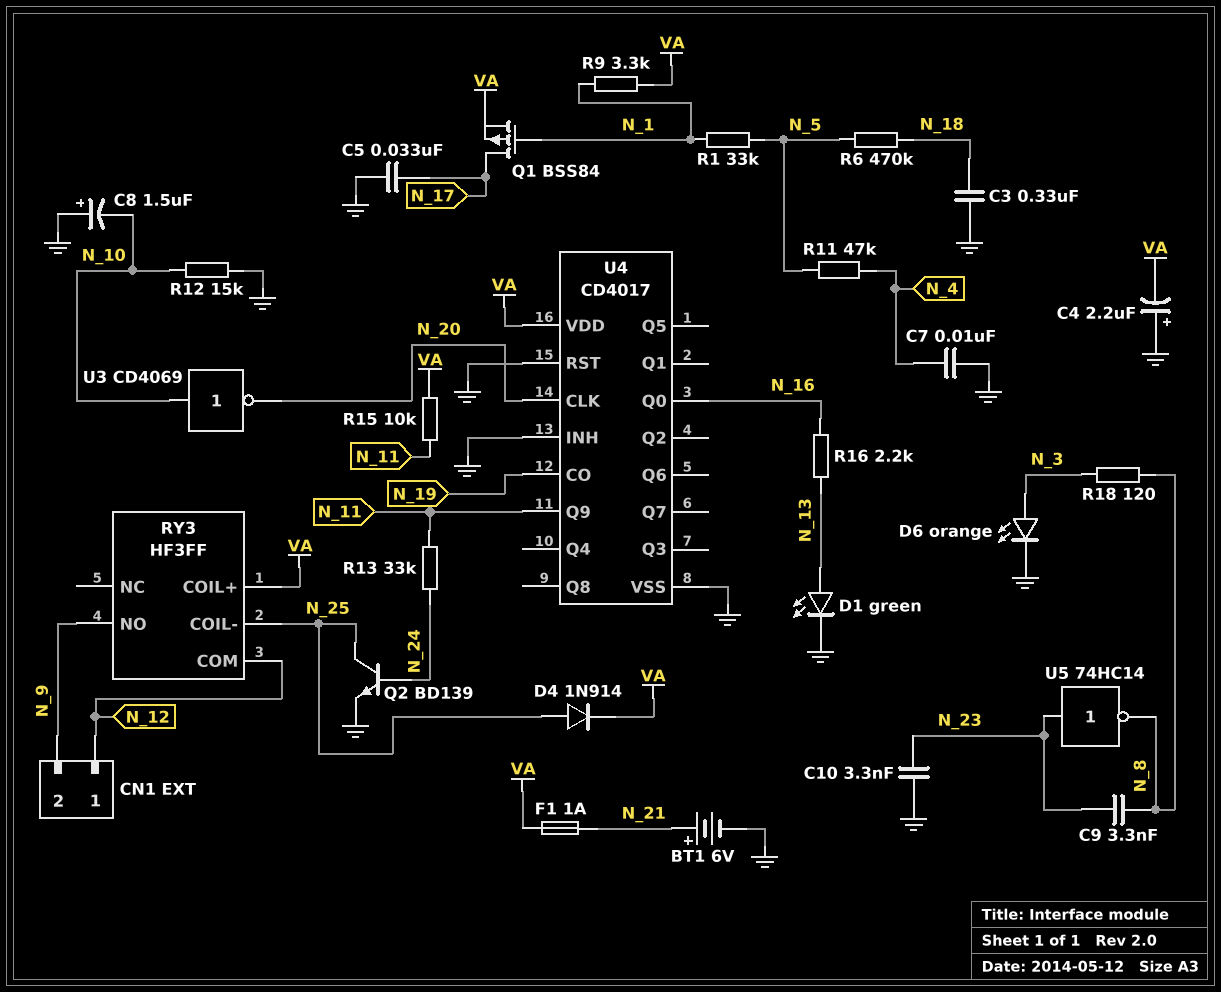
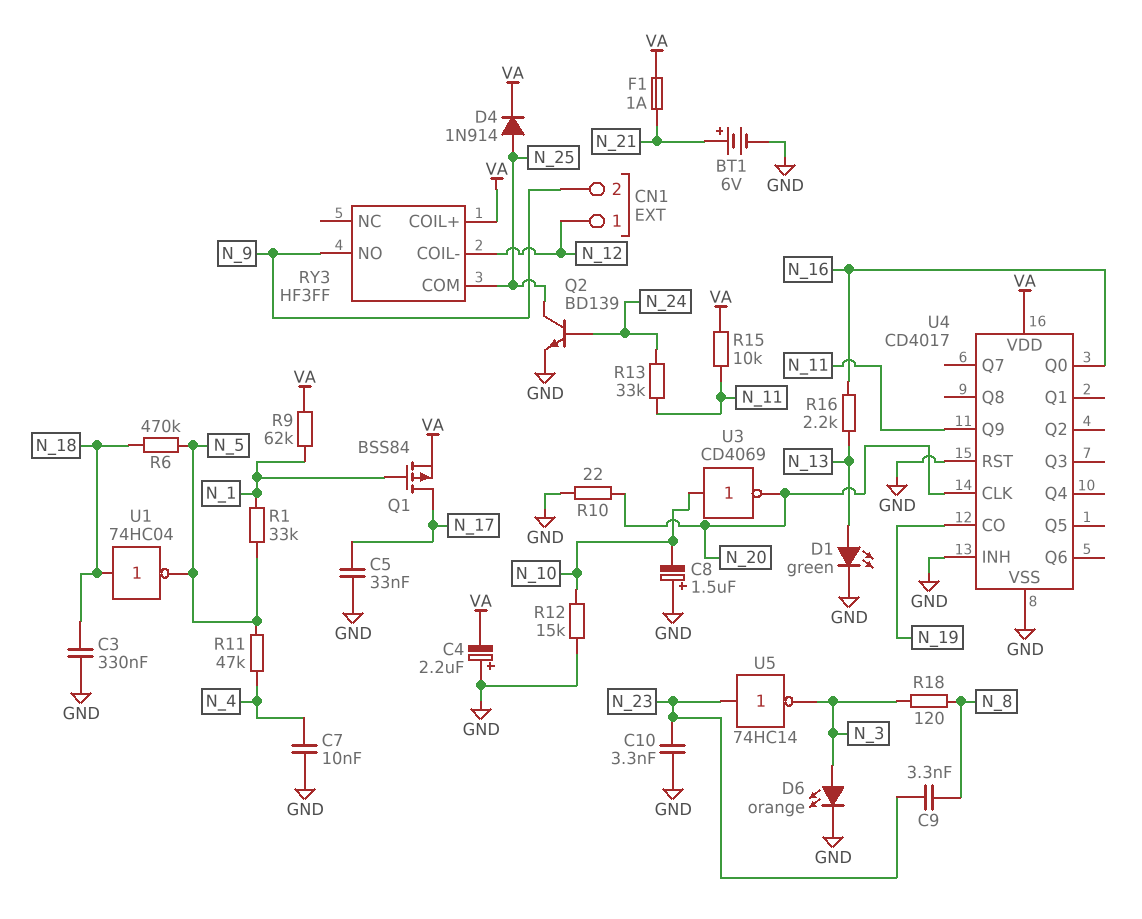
R9: 3.3k (N_1, VA) -> 62k (N_1, VA)
R10: none -> 22 (GND, N_20)
RY3 pin COIL-: N_25 -> N_12
RY3 pin COM: N_12 -> N_25
U1: none -> NOT 74HC04 (in N_18, out N_5)
U5: NOT 74HC14 (in N_23, out N_8) -> NOT 74HC14 (in N_23, out N_3)

